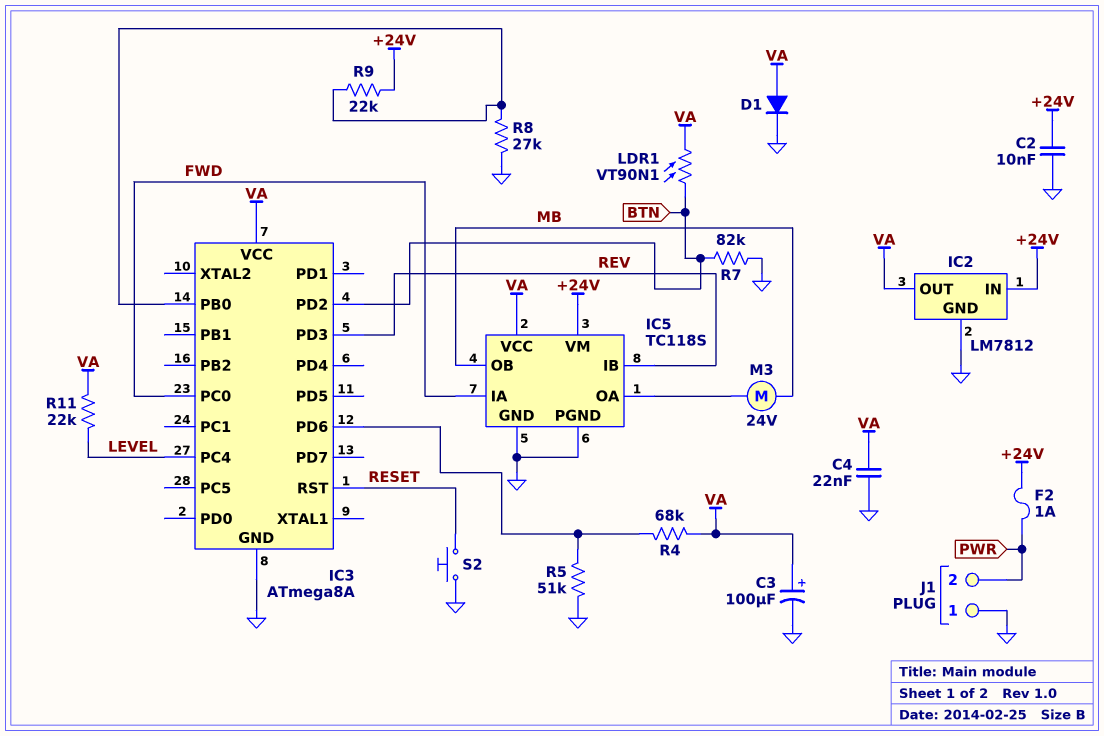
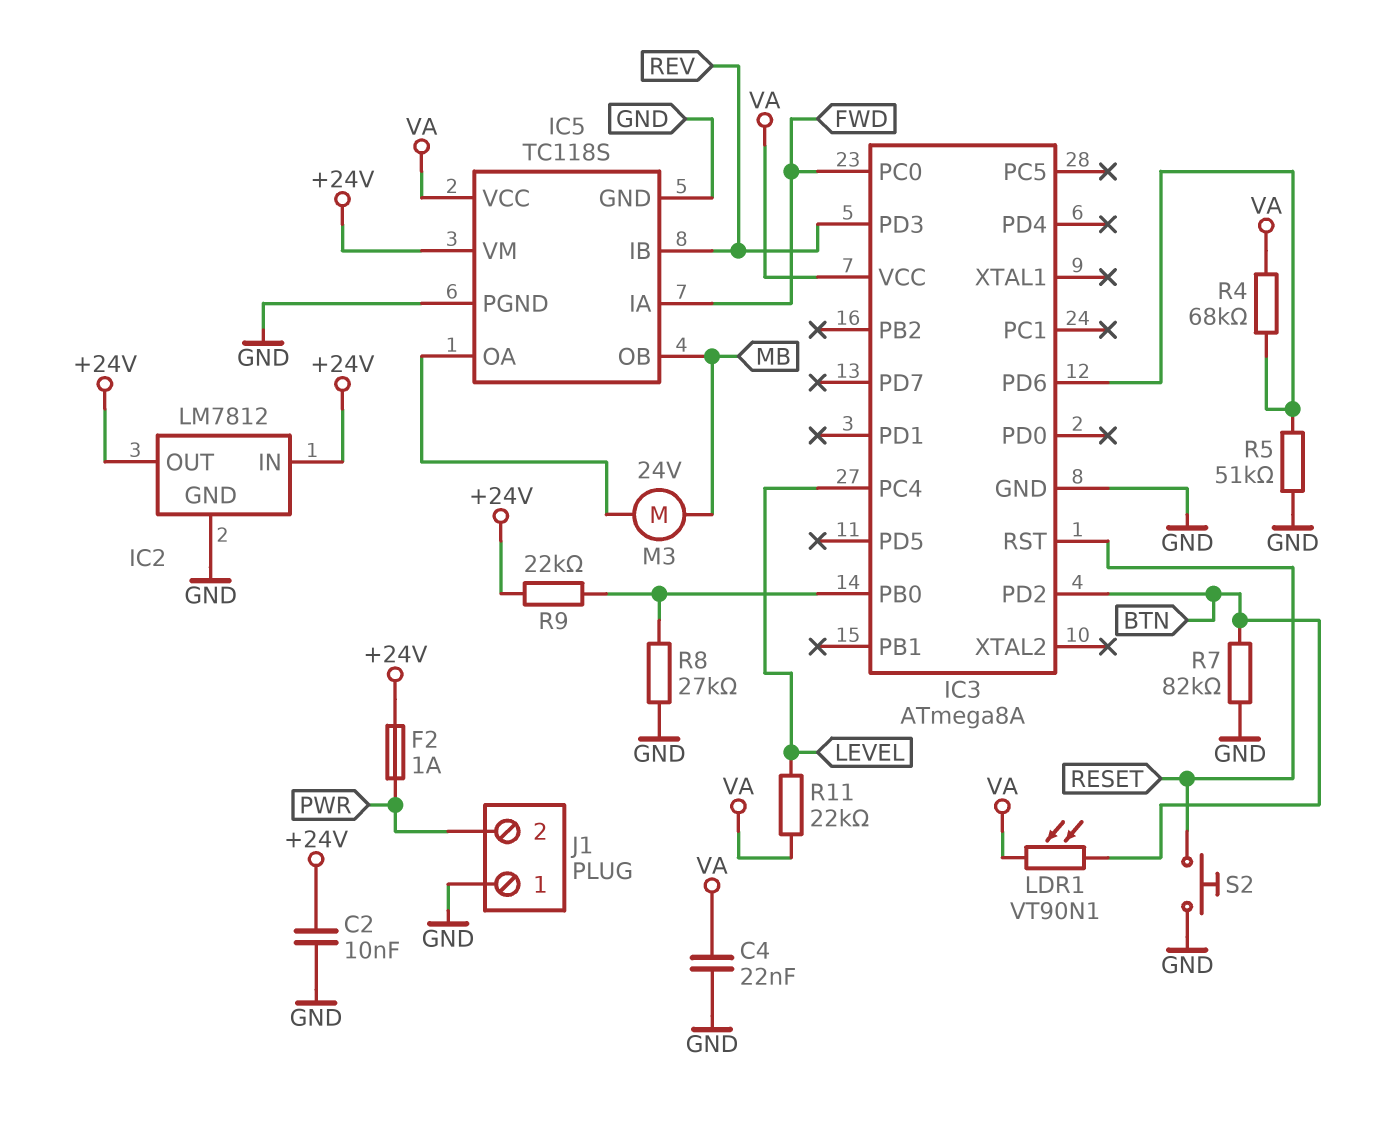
C3: 100uF (plus VA, minus GND) -> none
D1: diode (A VA, K GND) -> none
IC2 pin OUT: VA -> +24V

